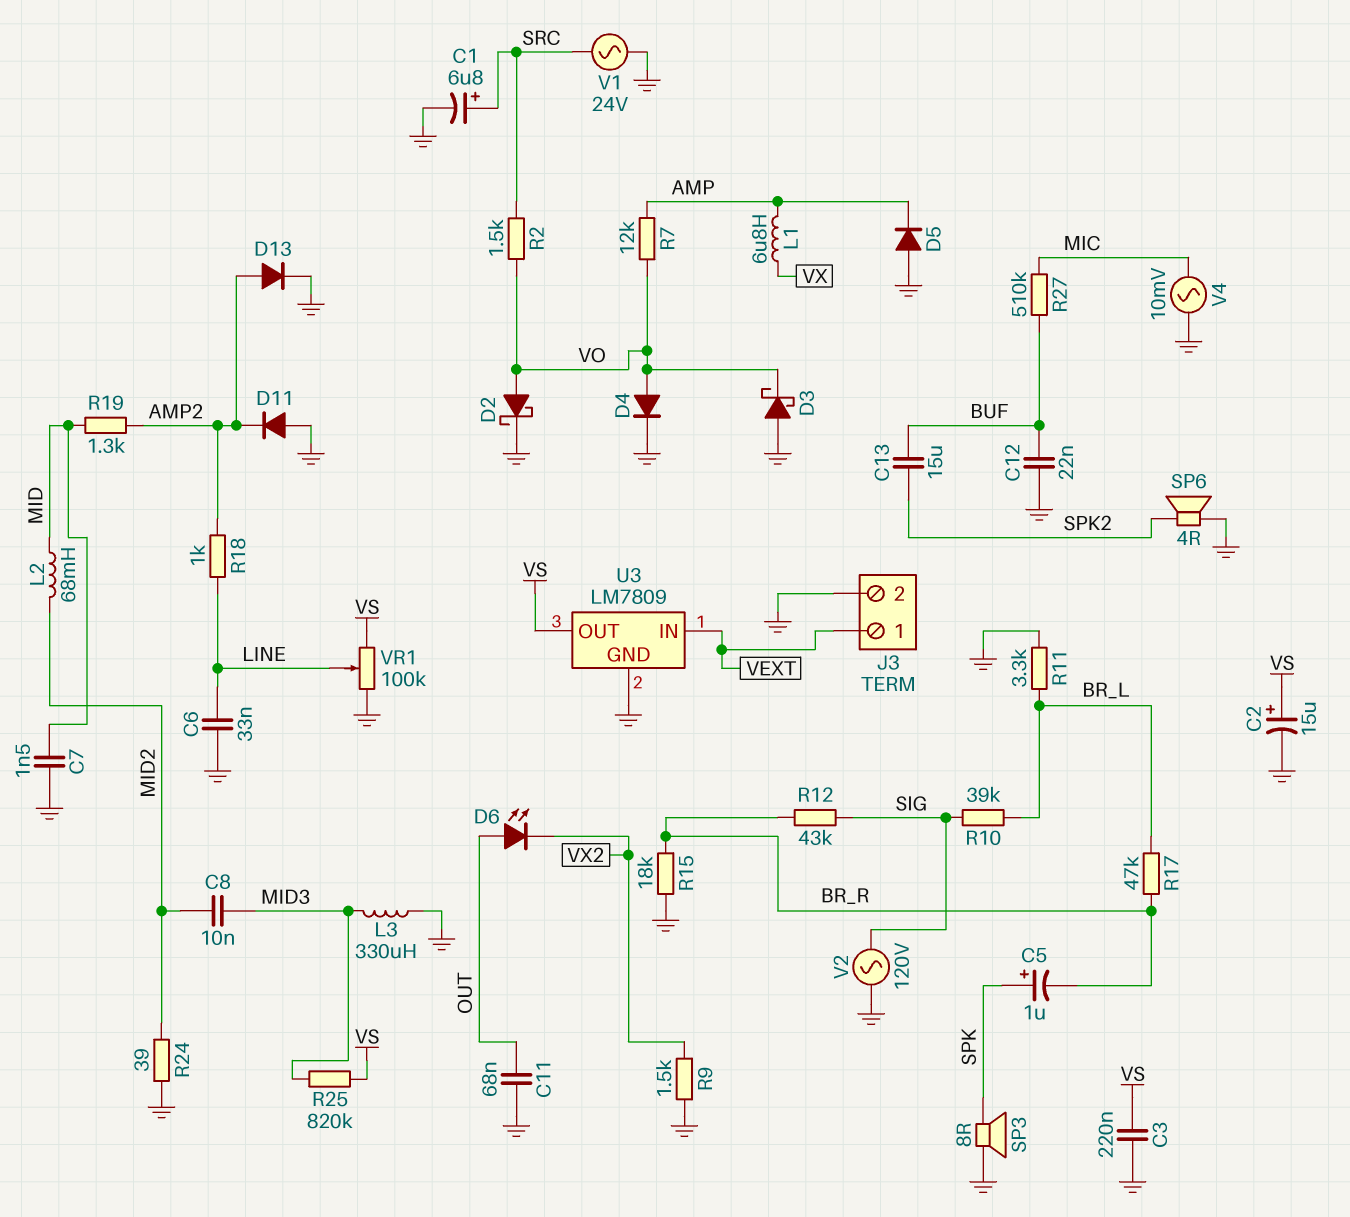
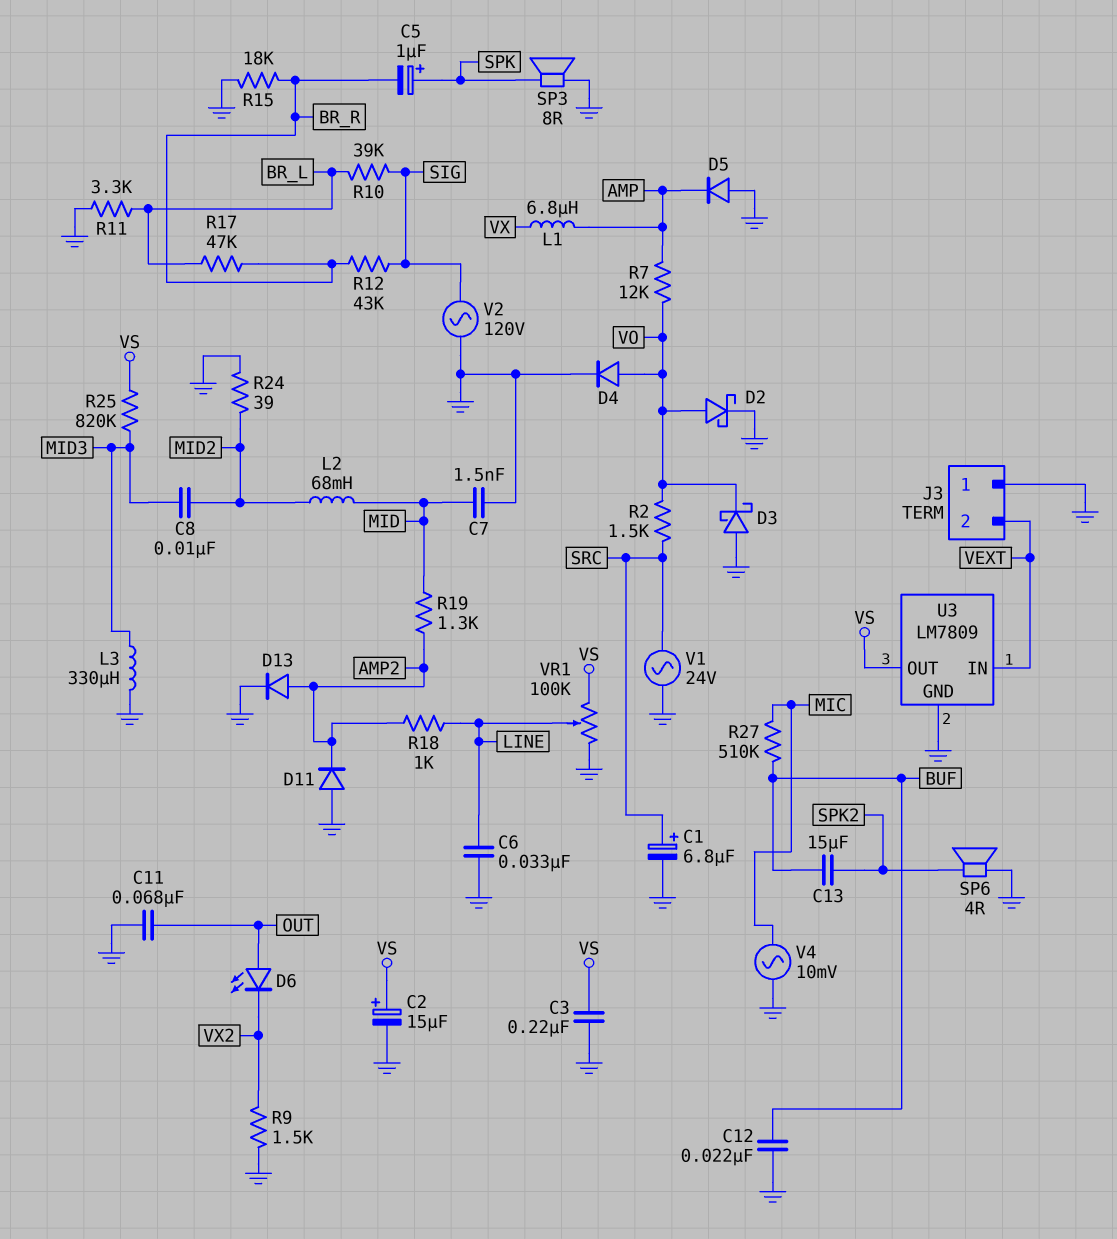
J3 pin 1: VEXT -> GND
J3 pin 2: GND -> VEXT

